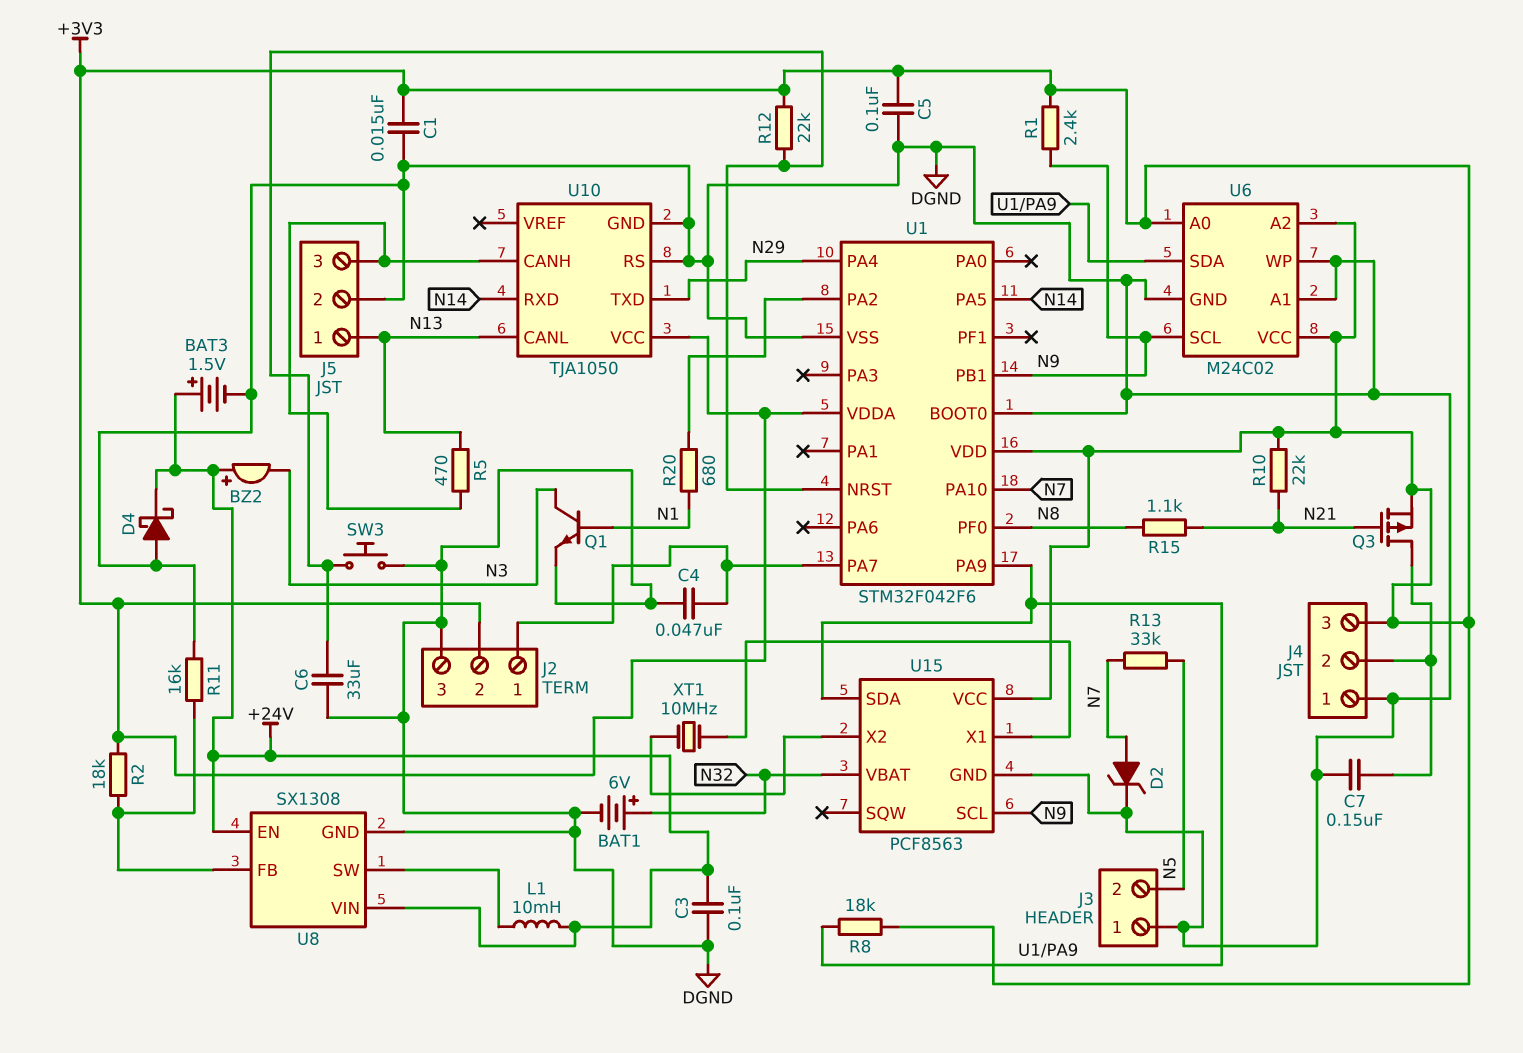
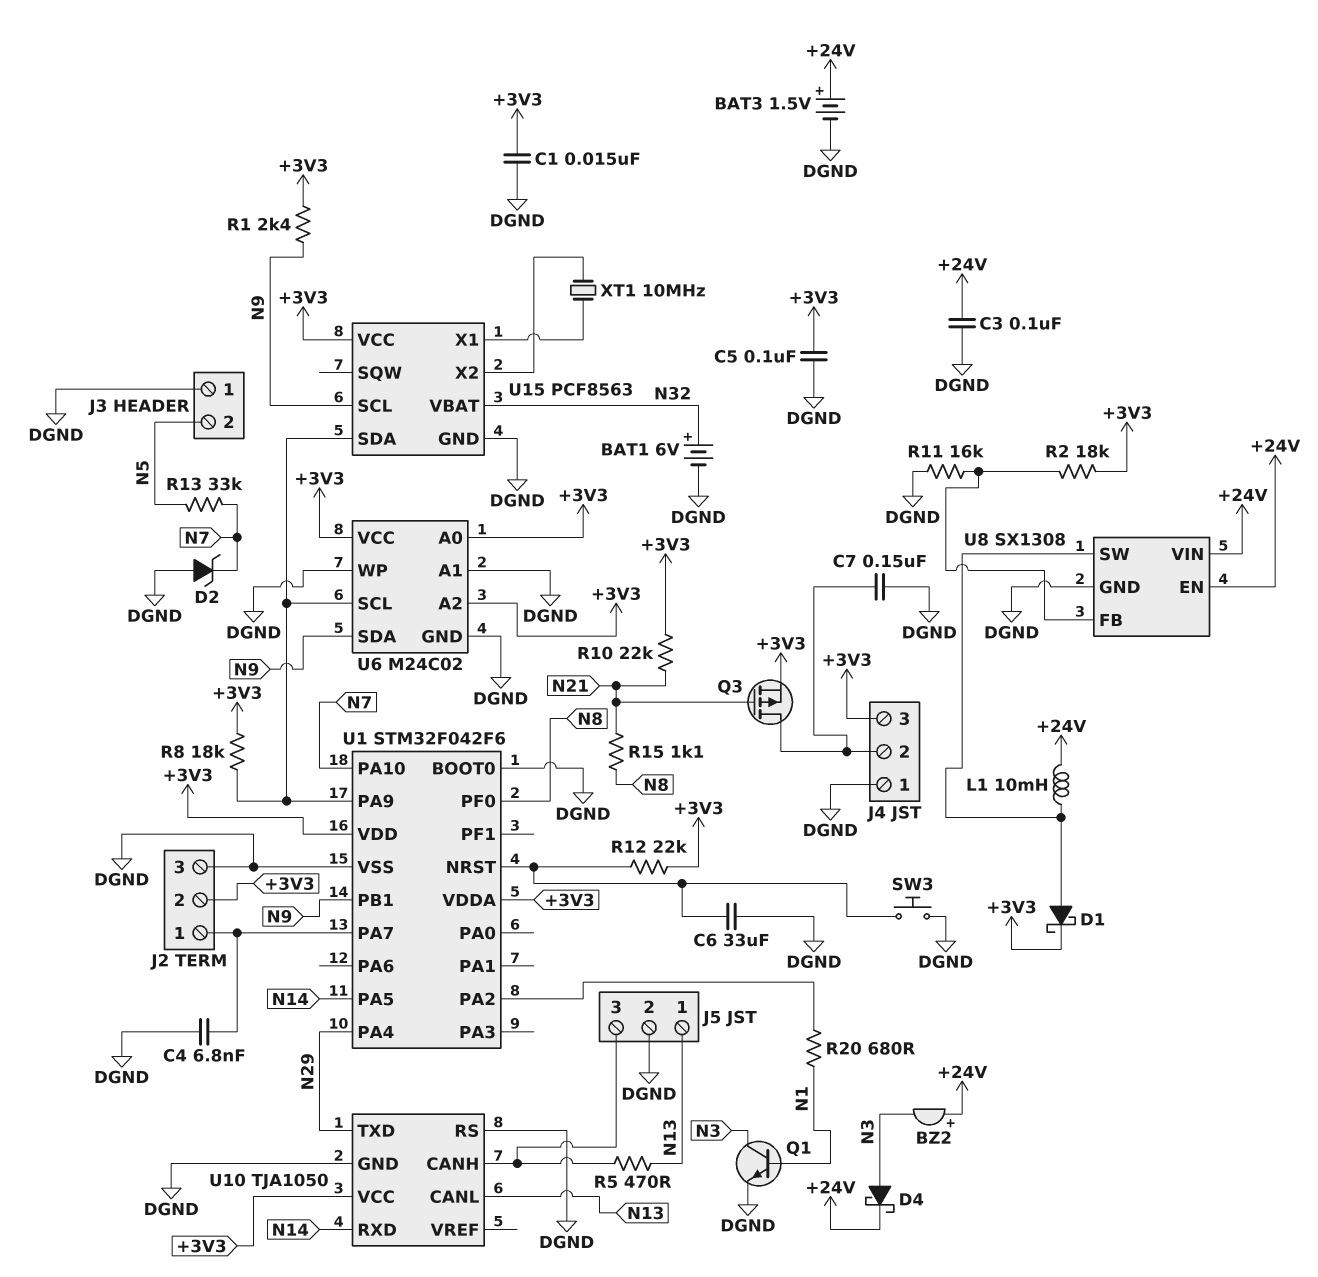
C4: 47nF (DGND, J2/1) -> 6.8nF (DGND, J2/1)
D1: none -> schottky (A U8/SW, K +3V3)
D2: zener (A N7, K DGND) -> zener (A DGND, K N7)
D4: schottky (A DGND, K +24V) -> schottky (A N3, K +24V)
U6 pin SCL: N9 -> U1/PA9
U6 pin SDA: U1/PA9 -> N9

